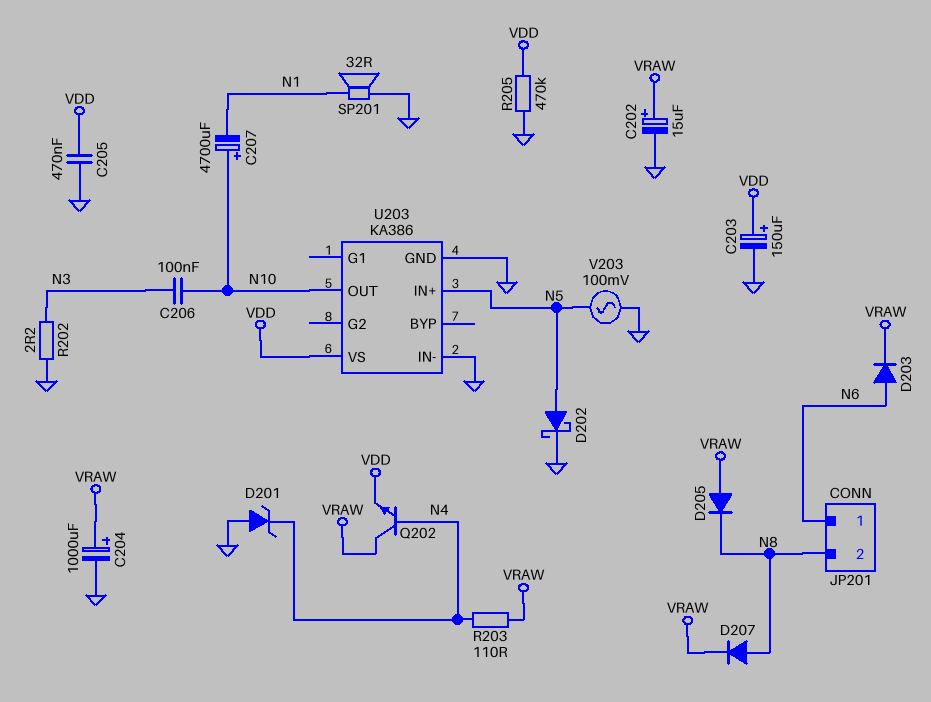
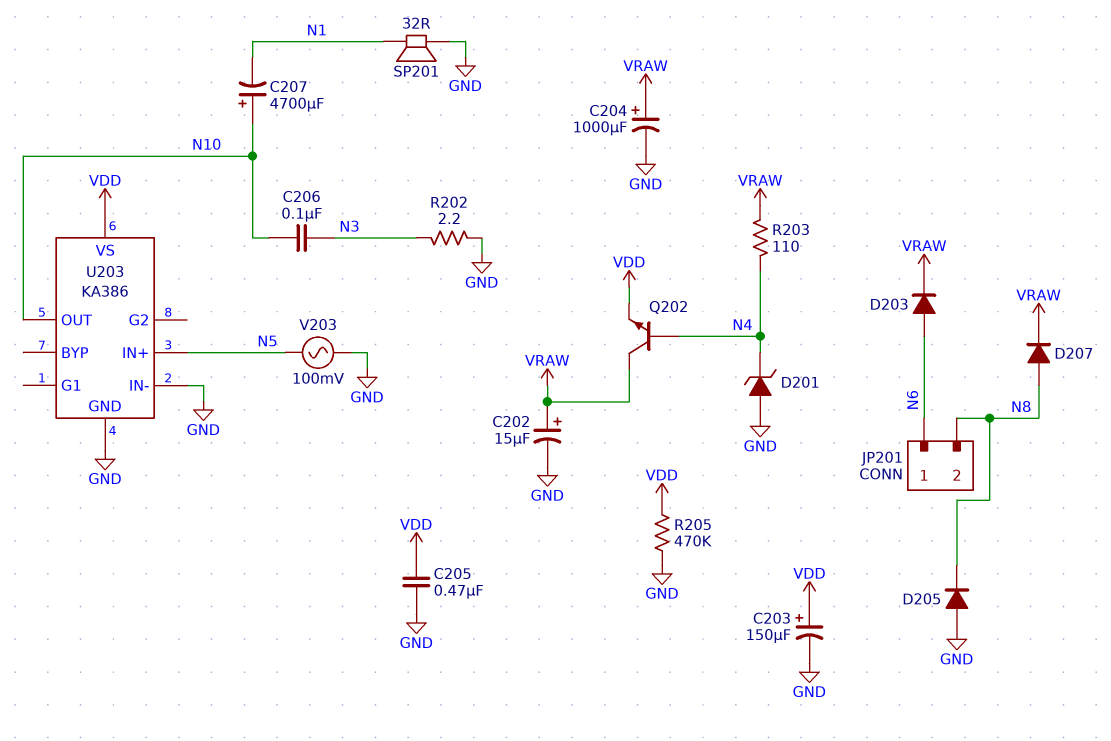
D202: schottky (A N5, K GND) -> none
D205: diode (A VRAW, K N8) -> diode (A GND, K N8)

